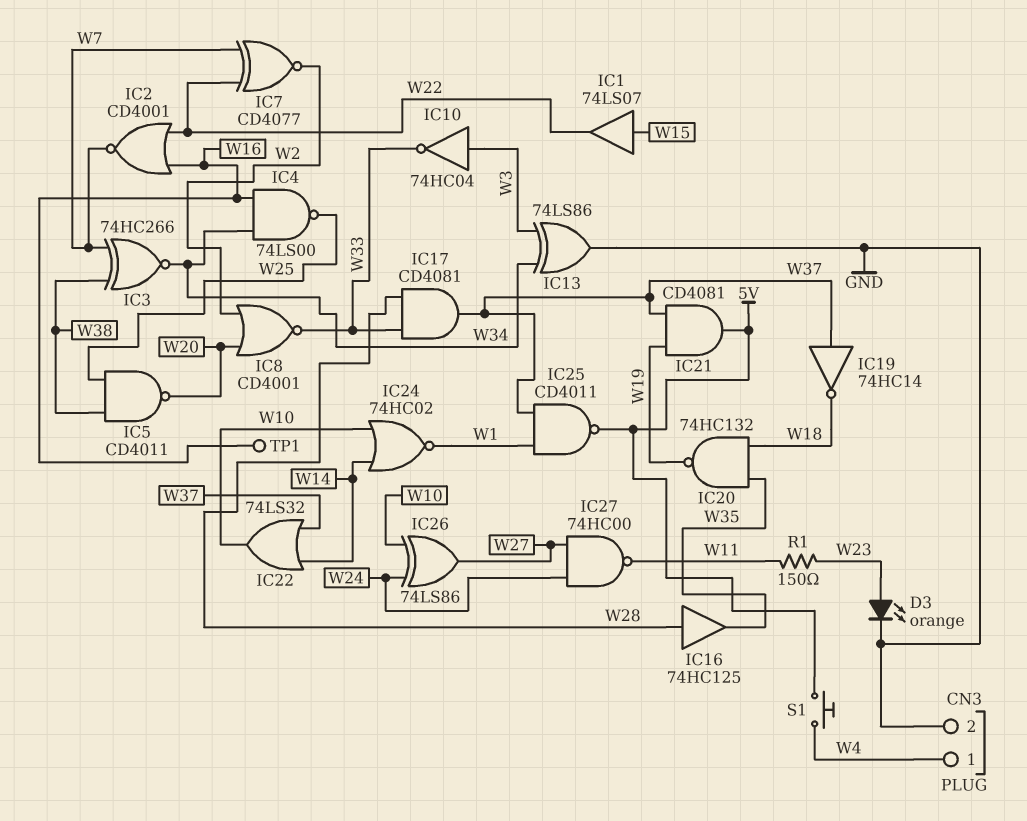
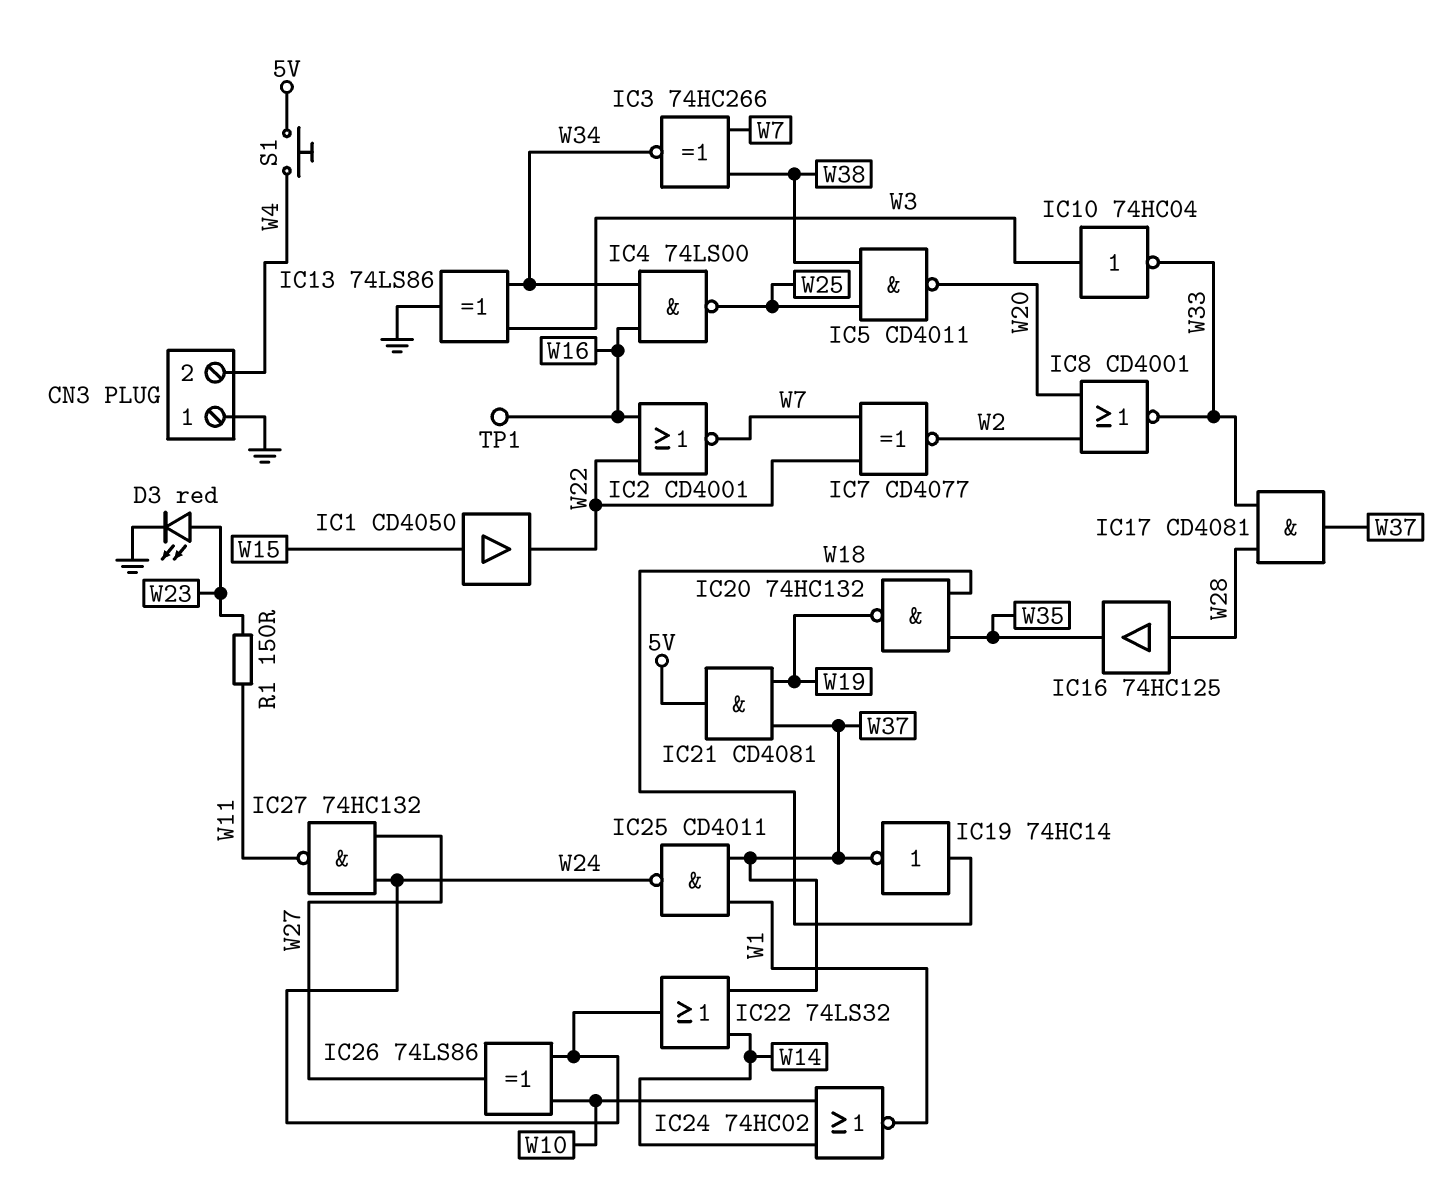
CN3 pin 1: W4 -> GND
CN3 pin 2: GND -> W4
D3: LED orange (A W23, K GND) -> LED red (A W23, K GND)
IC1: buffer 74LS07 (in W15, out W22) -> buffer CD4050 (in W15, out W22)
IC19: NOT 74HC14 (in W37, out W18) -> NOT 74HC14 (in W18, out W37)
IC22: OR 74LS32 (in W14, in W37, out W10) -> OR 74LS32 (in W14, in W37, out W24)
IC25: NAND CD4011 (in W1, in W37, out 5V) -> NAND CD4011 (in W1, in W37, out W24)
IC27: NAND 74HC00 (in W24, in W27, out W11) -> NAND 74HC132 (in W24, in W27, out W11)

